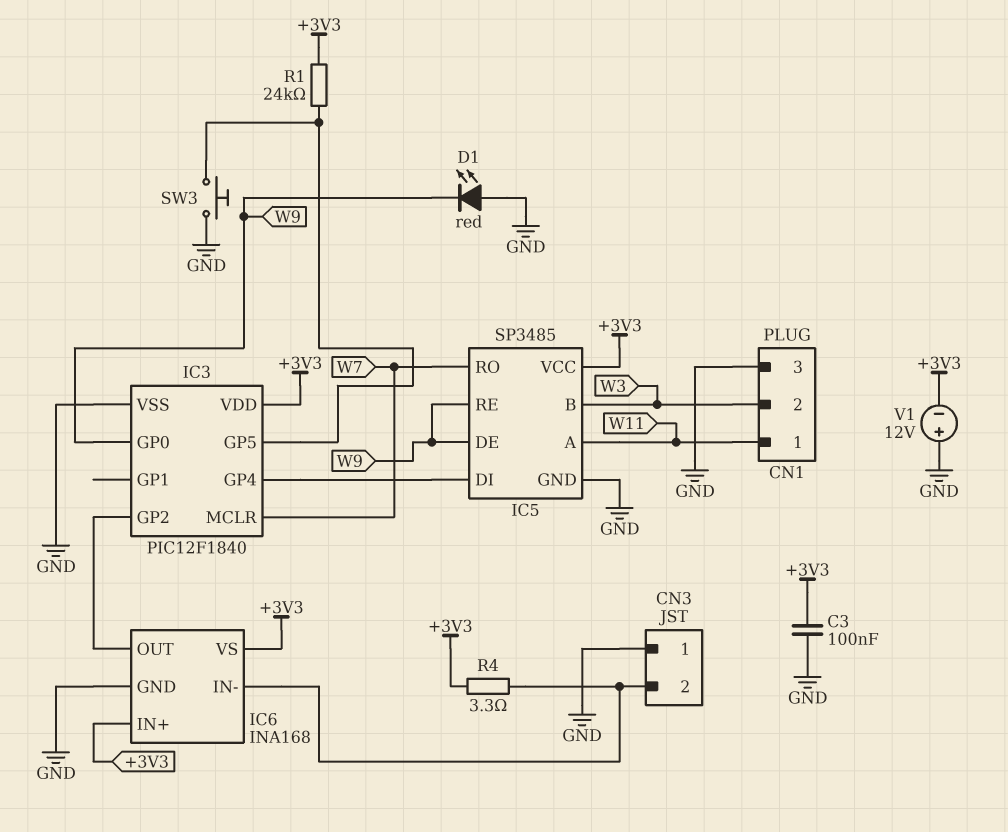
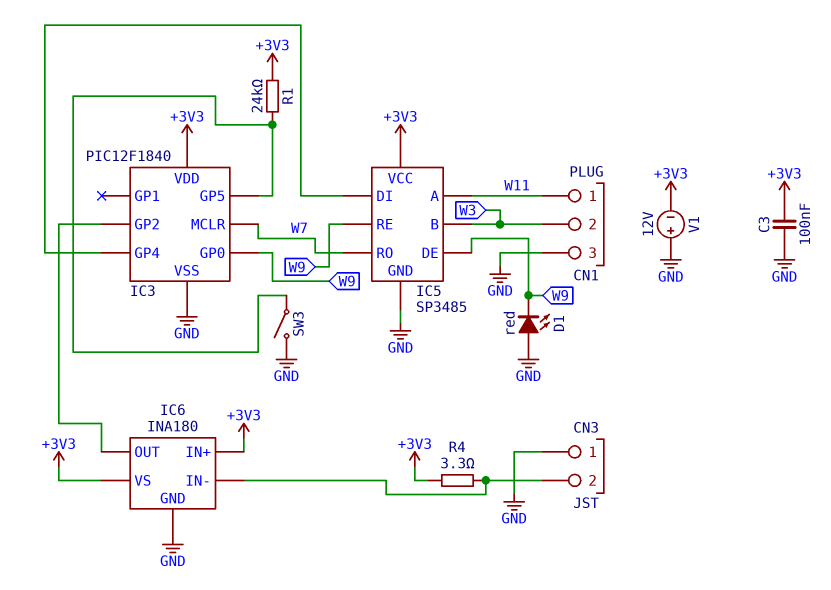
IC6: INA168 -> INA180
SW3: button (GND, IC3/GP5) -> switch (GND, IC3/GP5)

